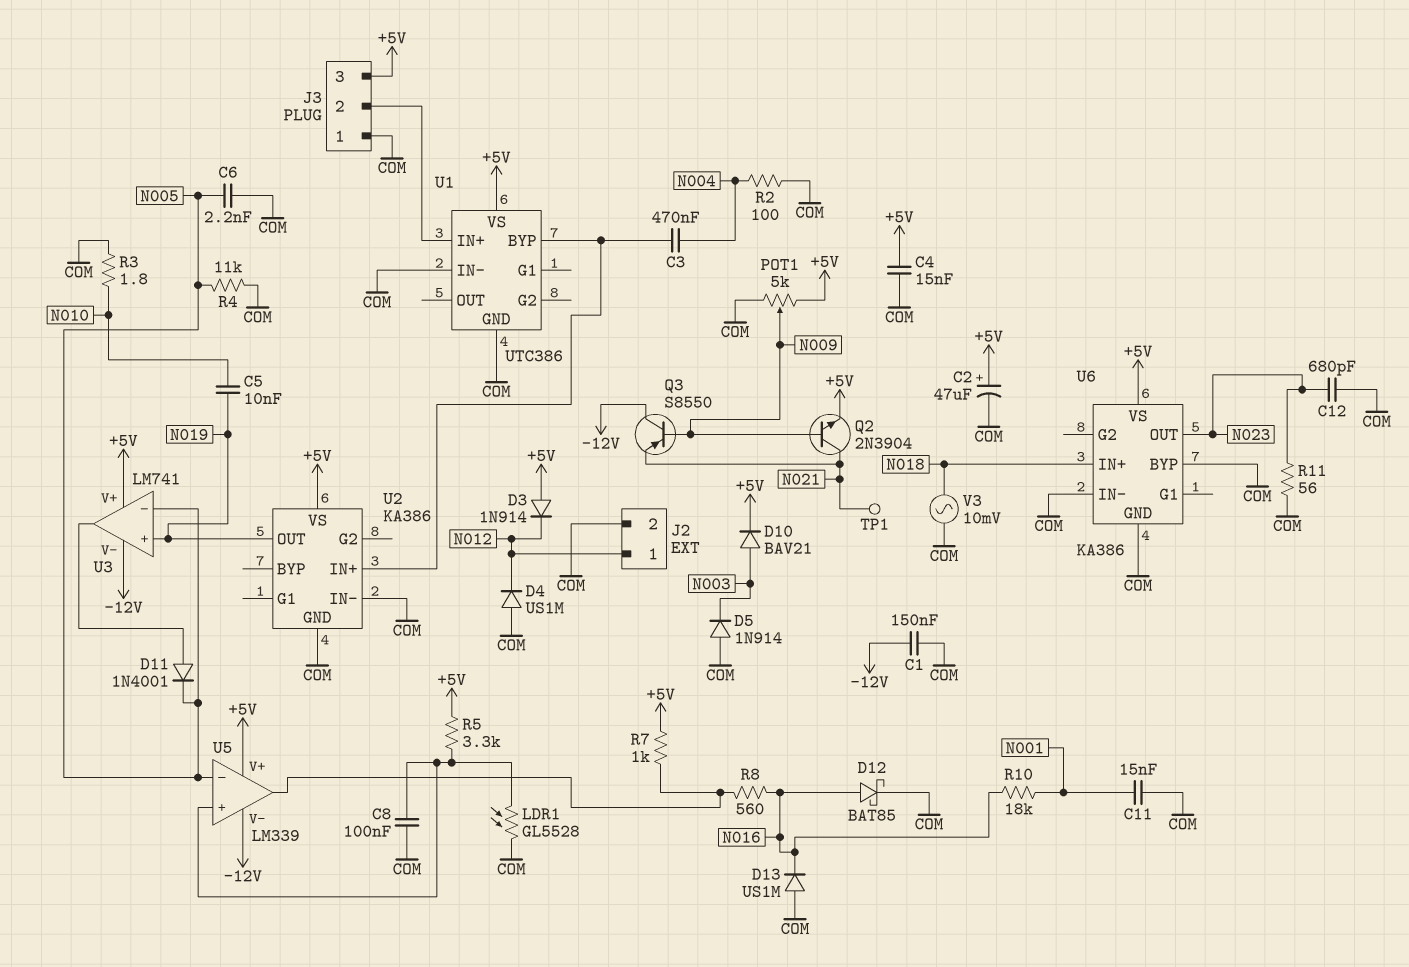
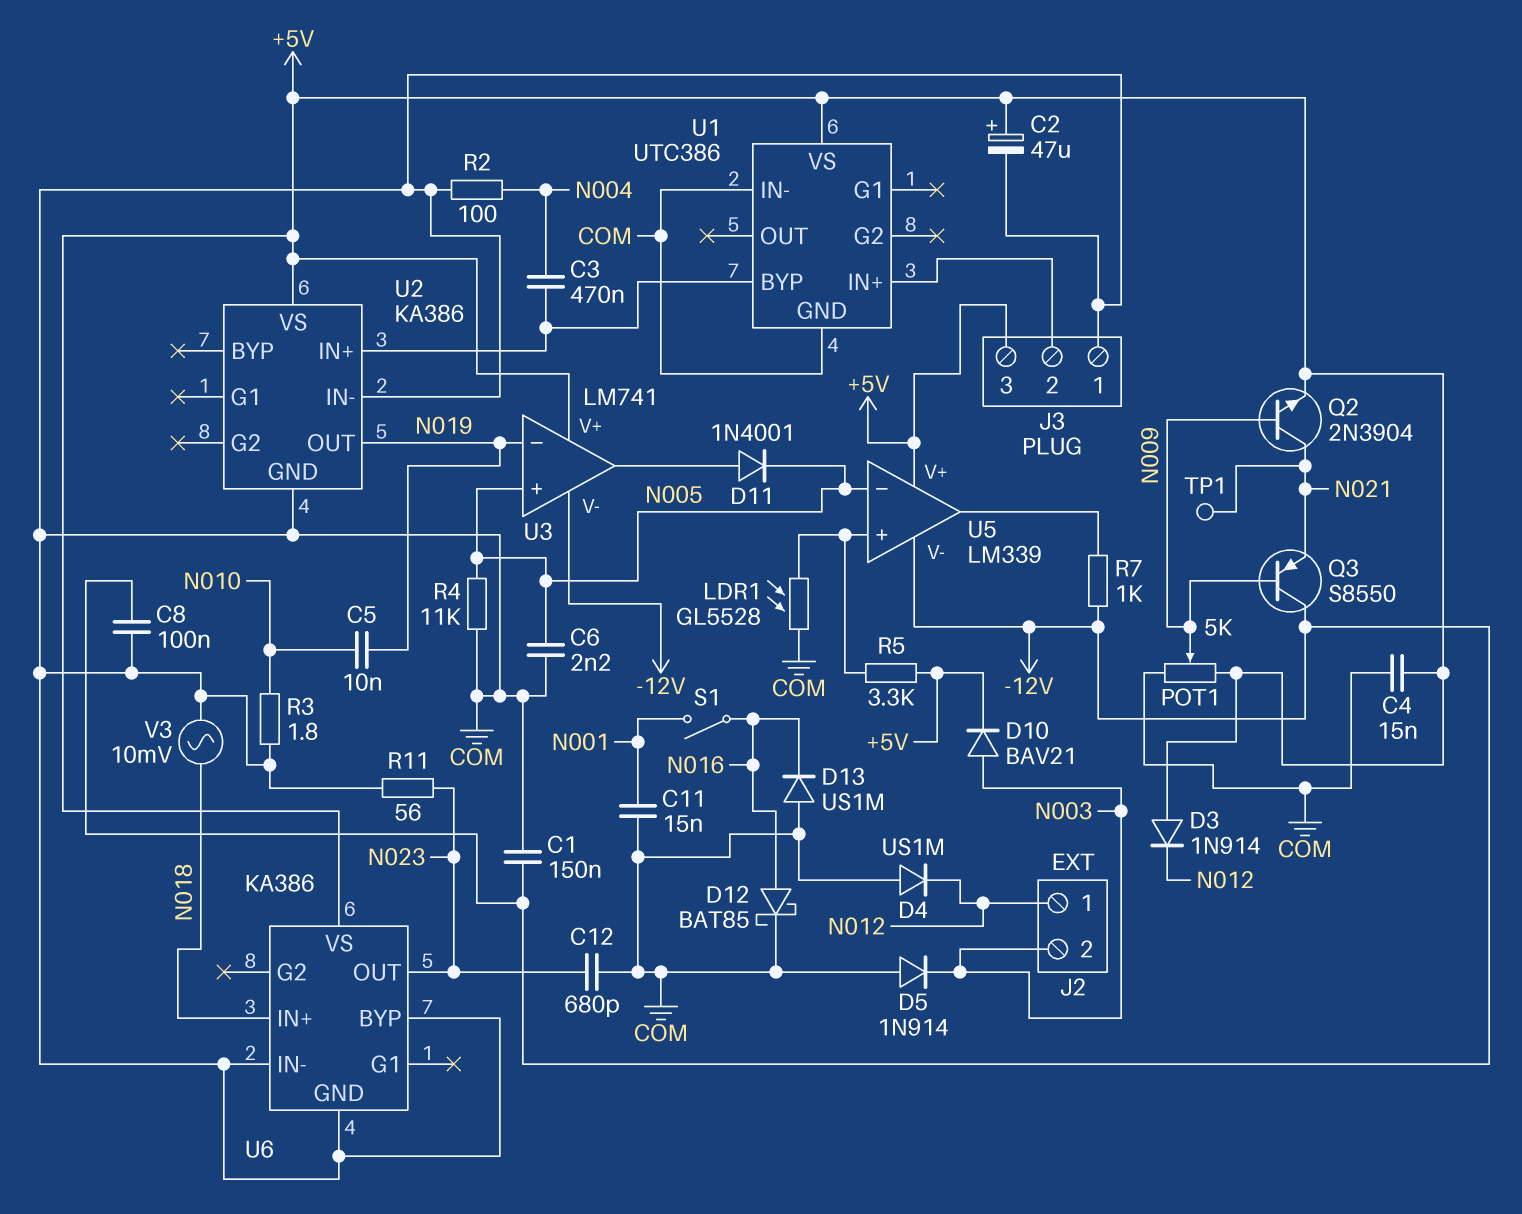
C8: 100nF (COM, U5/in+) -> 100nF (-12V, COM)
J2 pin 2: COM -> N003
R7: 1k (+5V, U5/out) -> 1k (-12V, U5/out)
R8: 560 (N016, U5/out) -> none
R10: 18k (N001, N016) -> none
S1: none -> switch (N001, N016)
U3 pin in+: N019 -> N005
U3 pin in-: N005 -> N019

